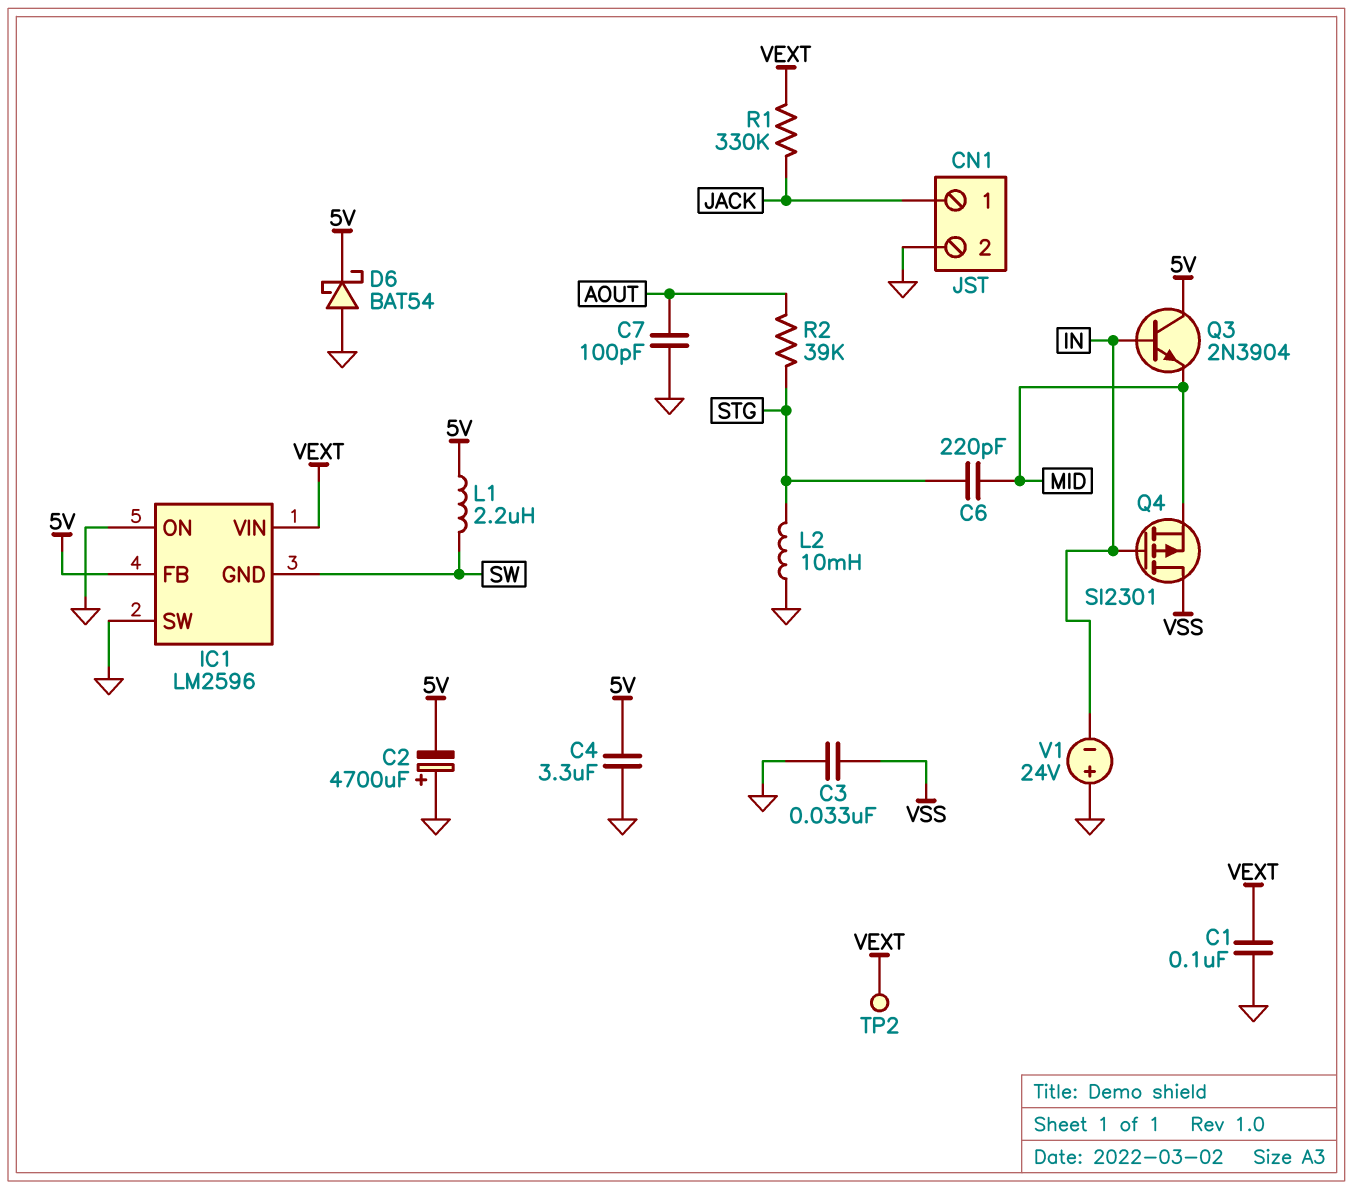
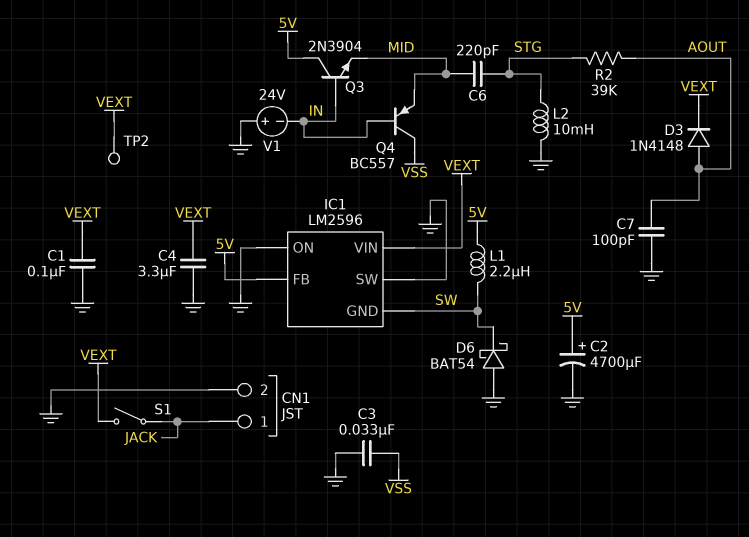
C2: 4700uF (plus GND, minus 5V) -> 4700uF (plus 5V, minus GND)
C4: 3.3uF (5V, GND) -> 3.3uF (GND, VEXT)
D3: none -> diode 1N4148 (A AOUT, K VEXT)
D6: schottky BAT54 (A GND, K 5V) -> schottky BAT54 (A GND, K SW)
Q4: PMOS SI2301 (G IN, D VSS, S MID) -> PNP BC557 (B IN, C VSS, E MID)
R1: 330k (JACK, VEXT) -> none
S1: none -> switch (JACK, VEXT)

